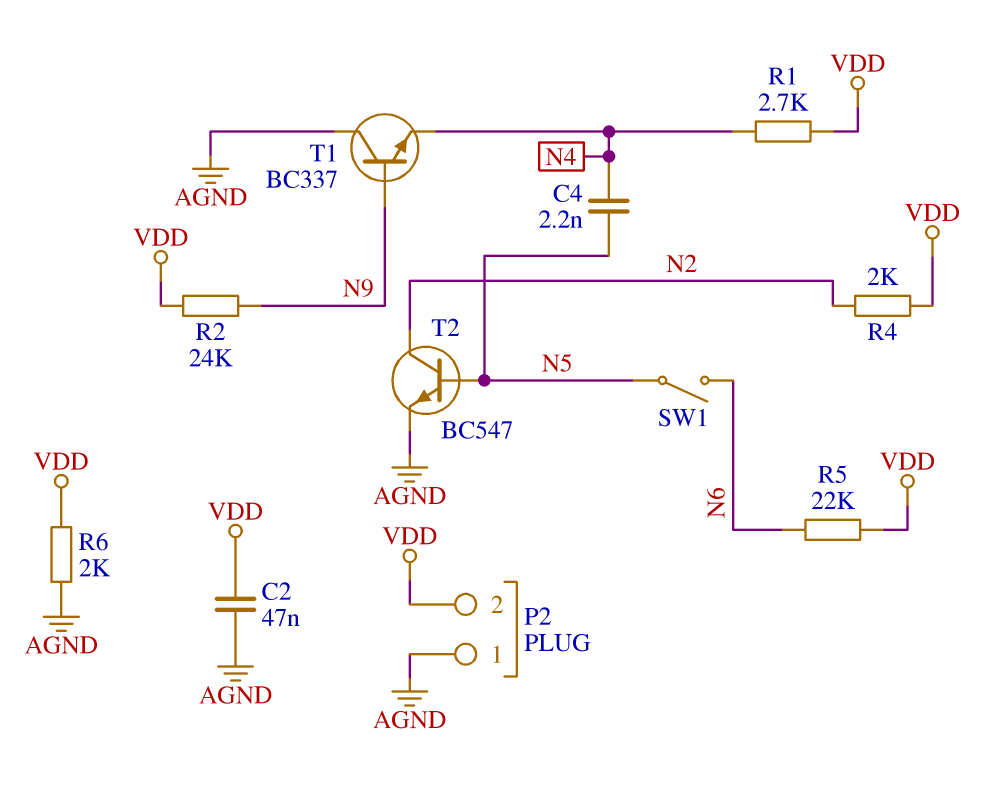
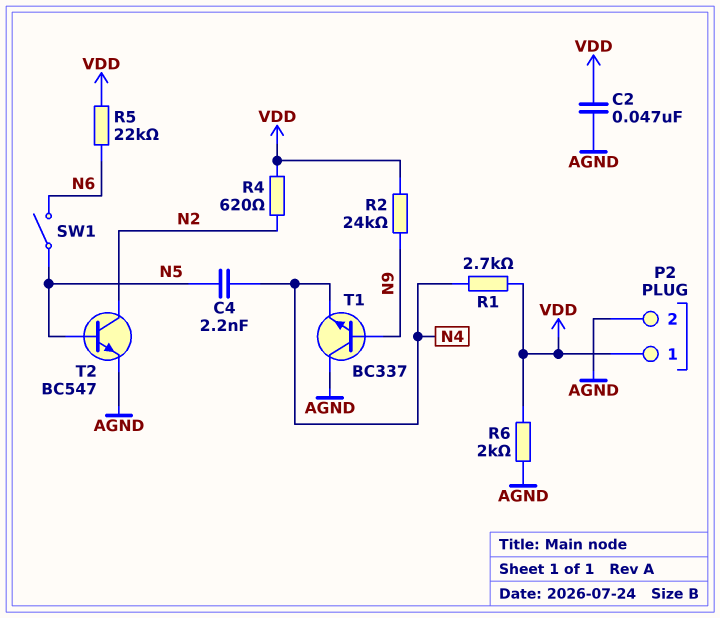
P2 pin 1: AGND -> VDD
P2 pin 2: VDD -> AGND
R4: 2k (N2, VDD) -> 620 (N2, VDD)

